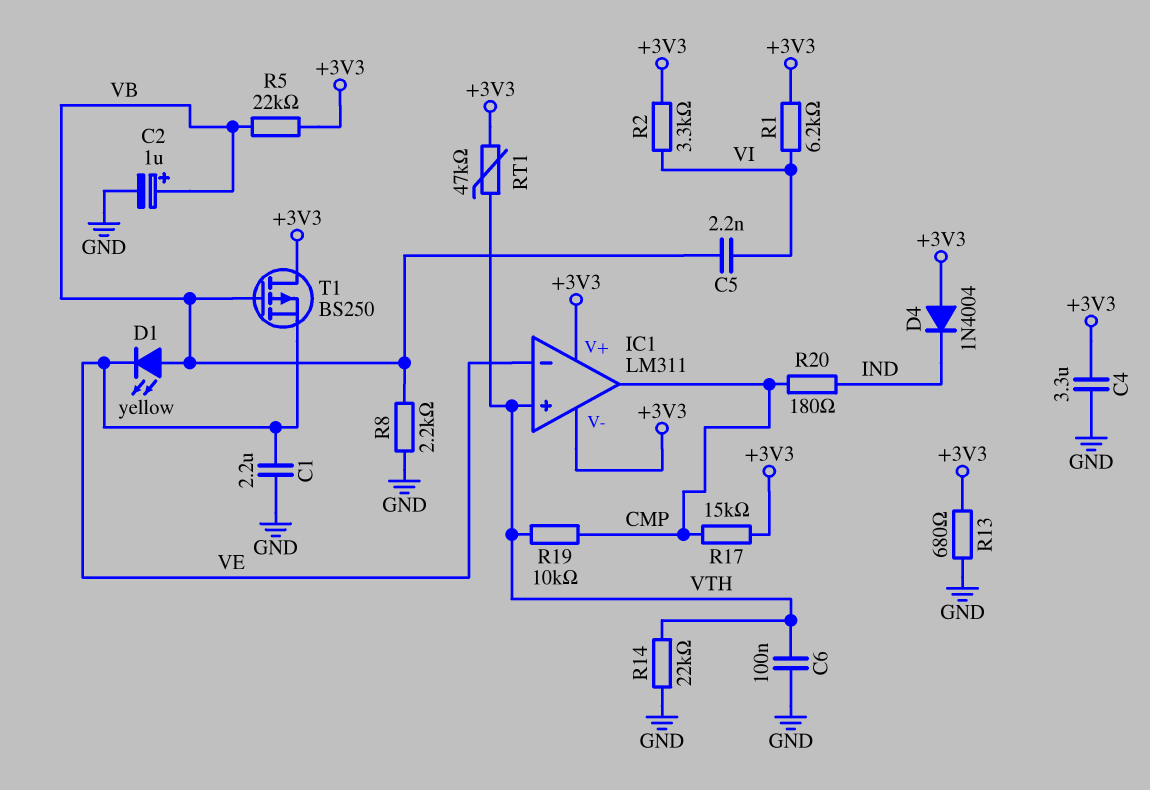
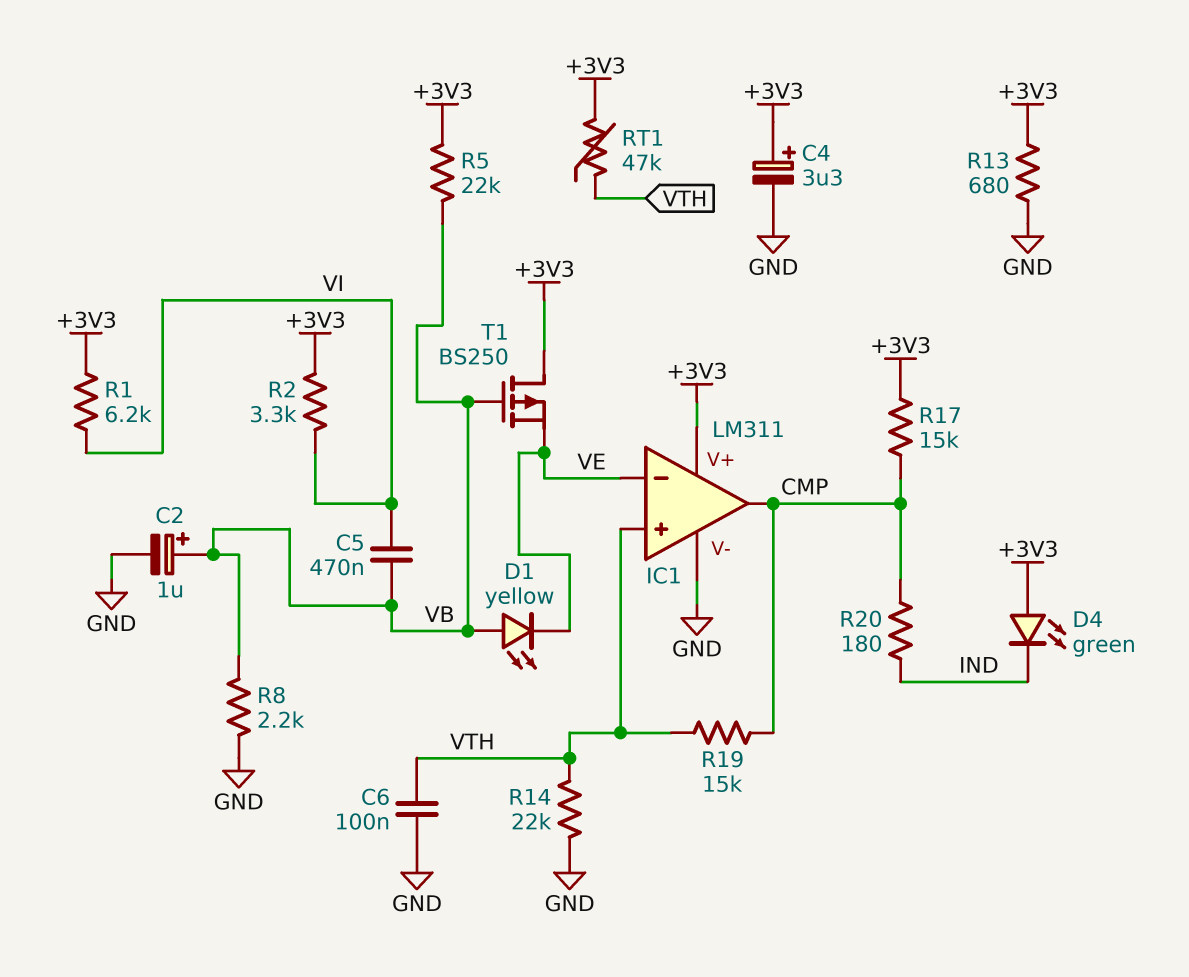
C1: 2.2uF (GND, VE) -> none
C4: 3.3uF (+3V3, GND) -> 3.3uF (plus +3V3, minus GND)
C5: 2.2nF (VB, VI) -> 470nF (VB, VI)
D4: diode 1N4004 (A +3V3, K IND) -> LED green (A +3V3, K IND)
IC1 pin V-: +3V3 -> GND
R19: 10k (CMP, VTH) -> 15k (CMP, VTH)

